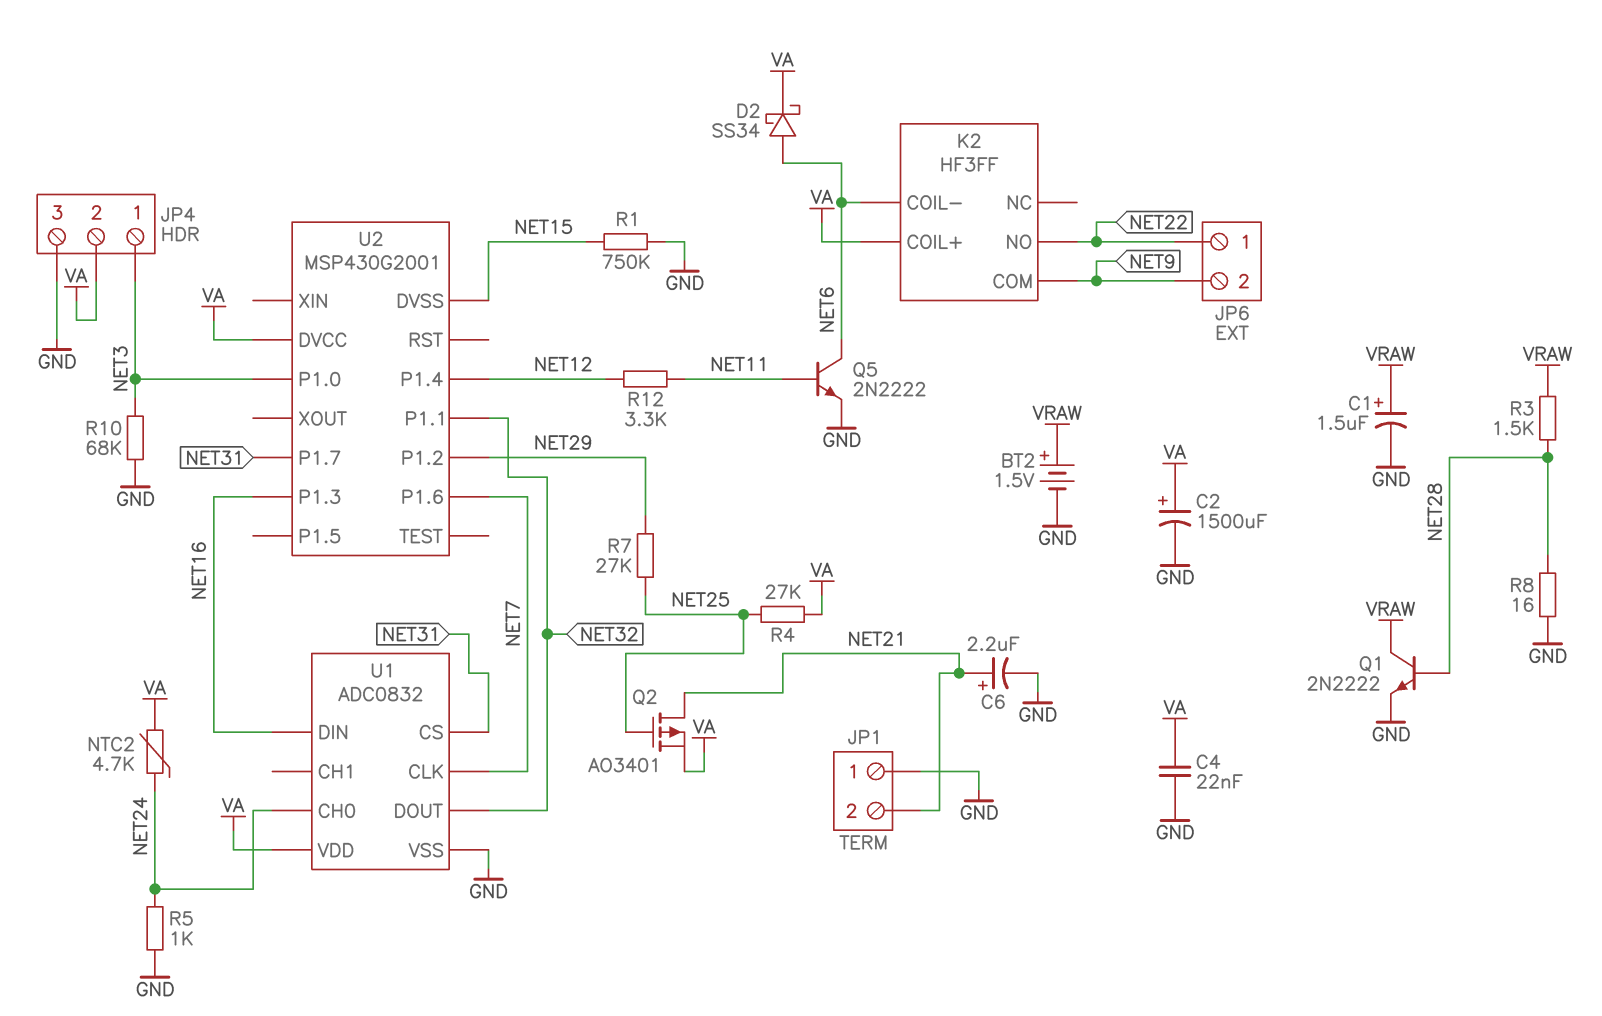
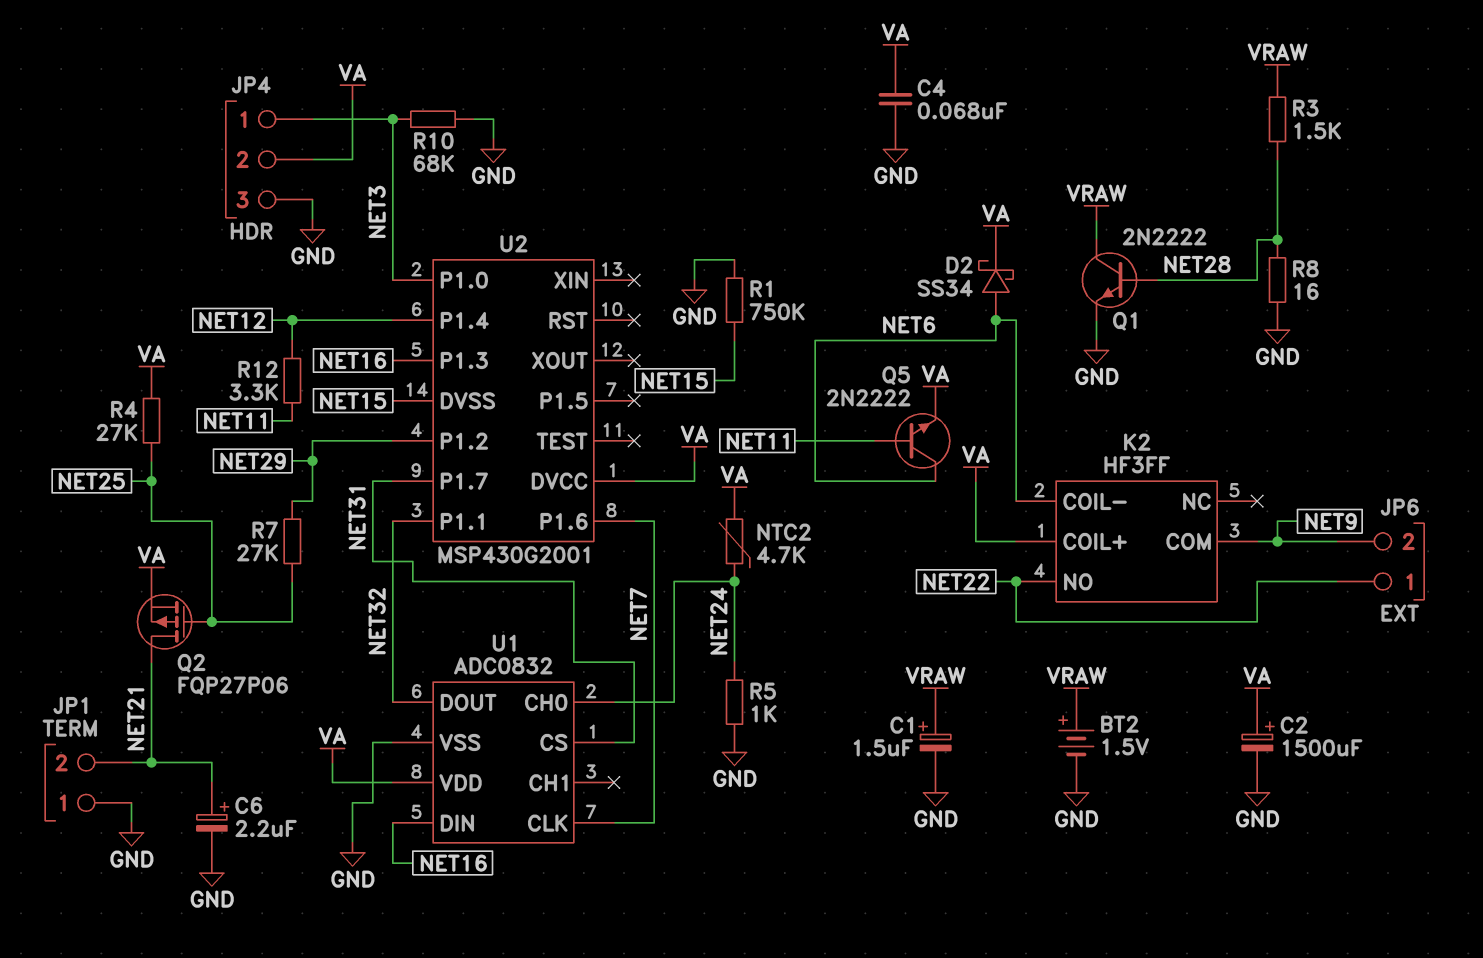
C4: 22nF (GND, VA) -> 68nF (GND, VA)
Q2: PMOS AO3401 (G NET25, D NET21, S VA) -> PMOS FQP27P06 (G NET25, D NET21, S VA)
Q5: NPN 2N2222 (B NET11, C NET6, E GND) -> NPN 2N2222 (B NET11, C NET6, E VA)

